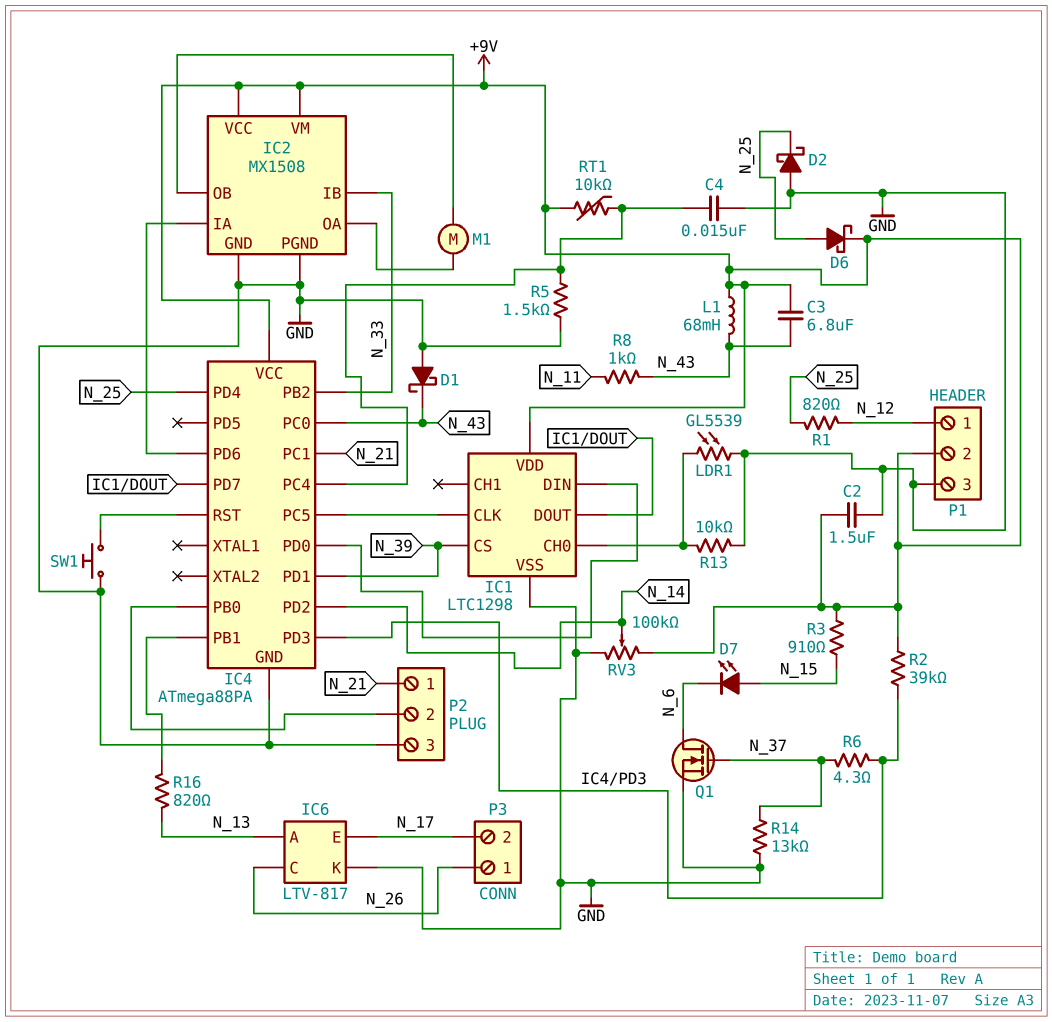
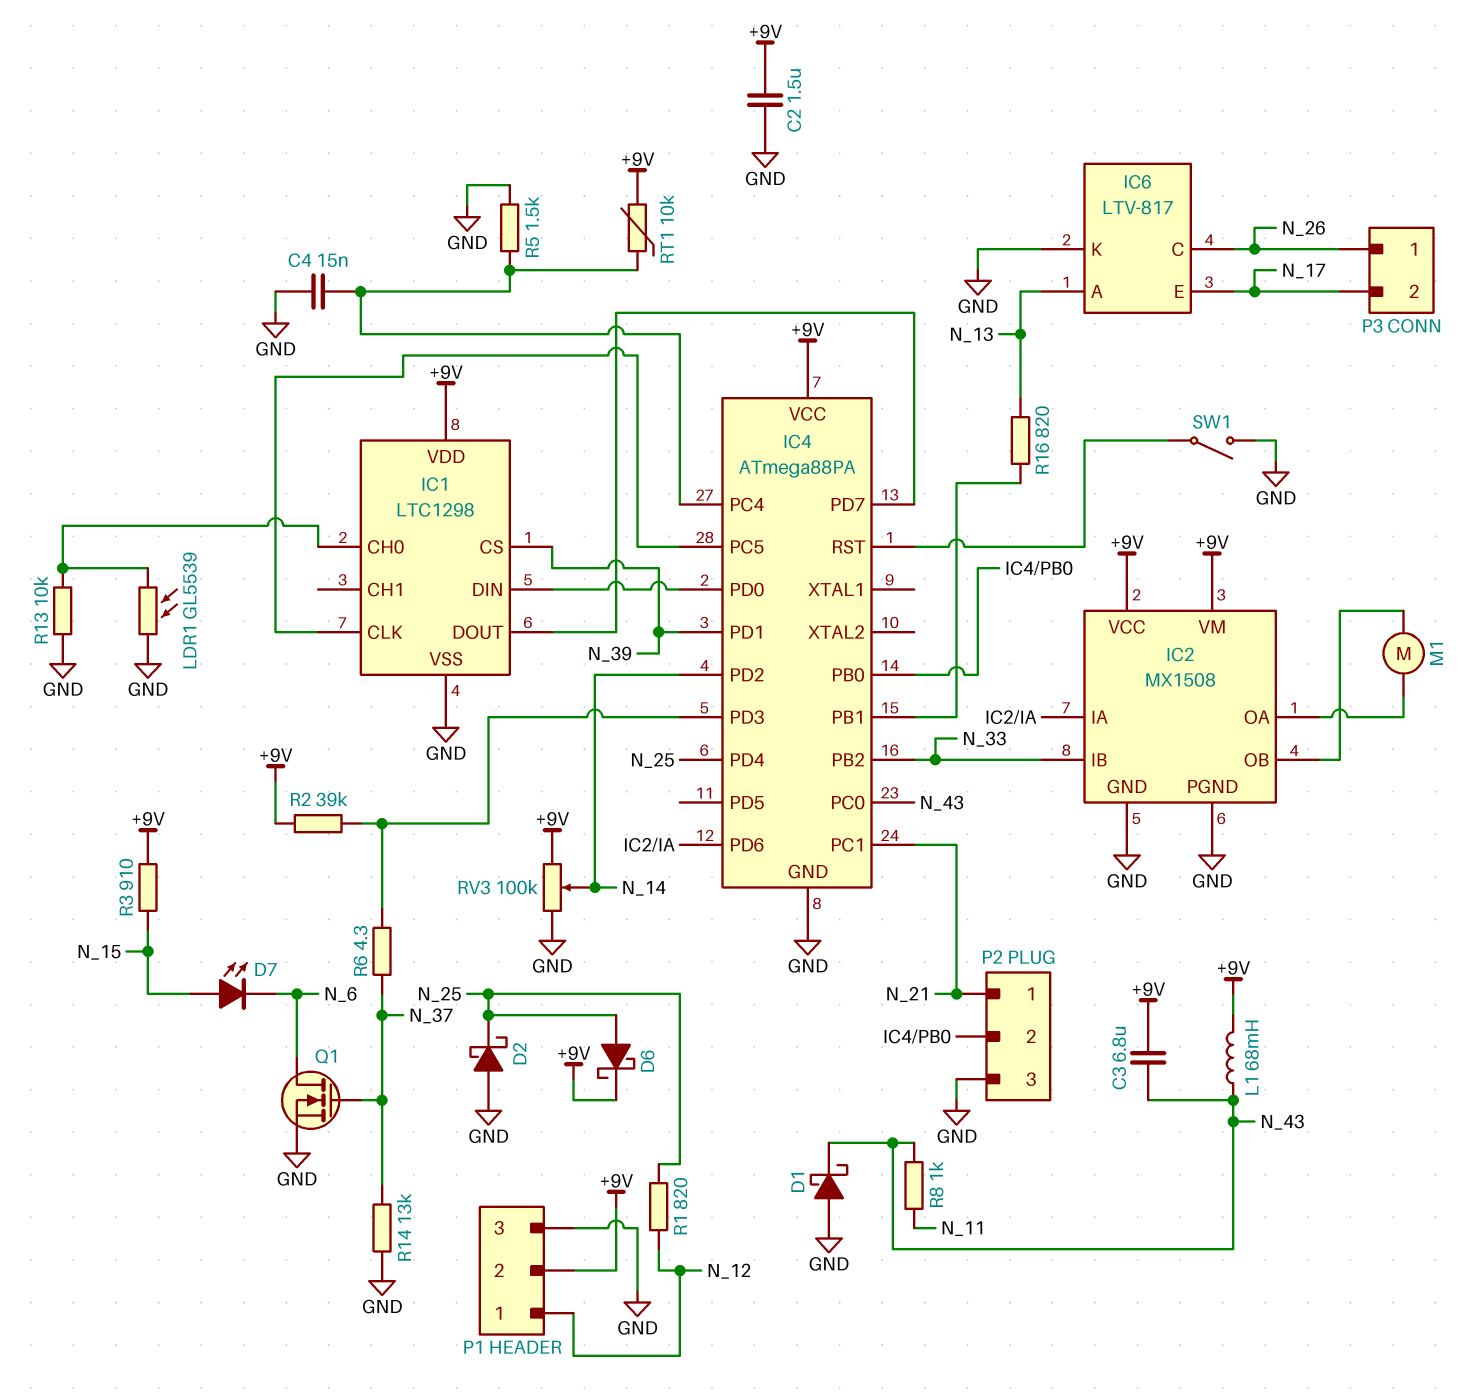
SW1: button (GND, IC4/RST) -> switch (GND, IC4/RST)

